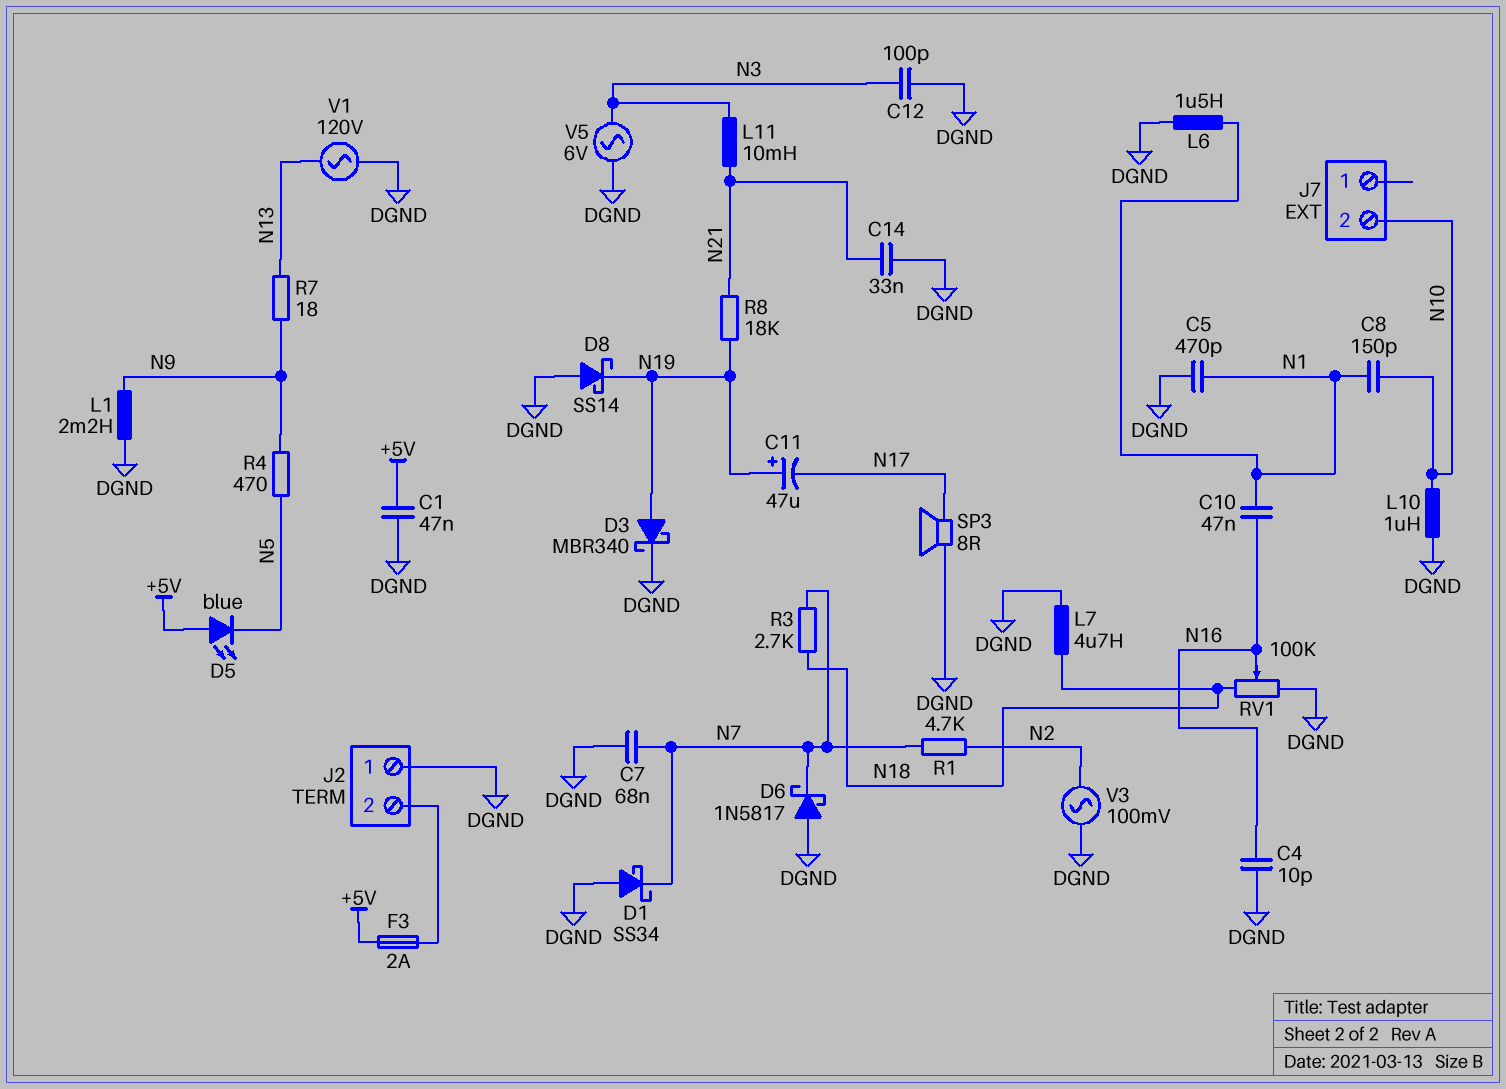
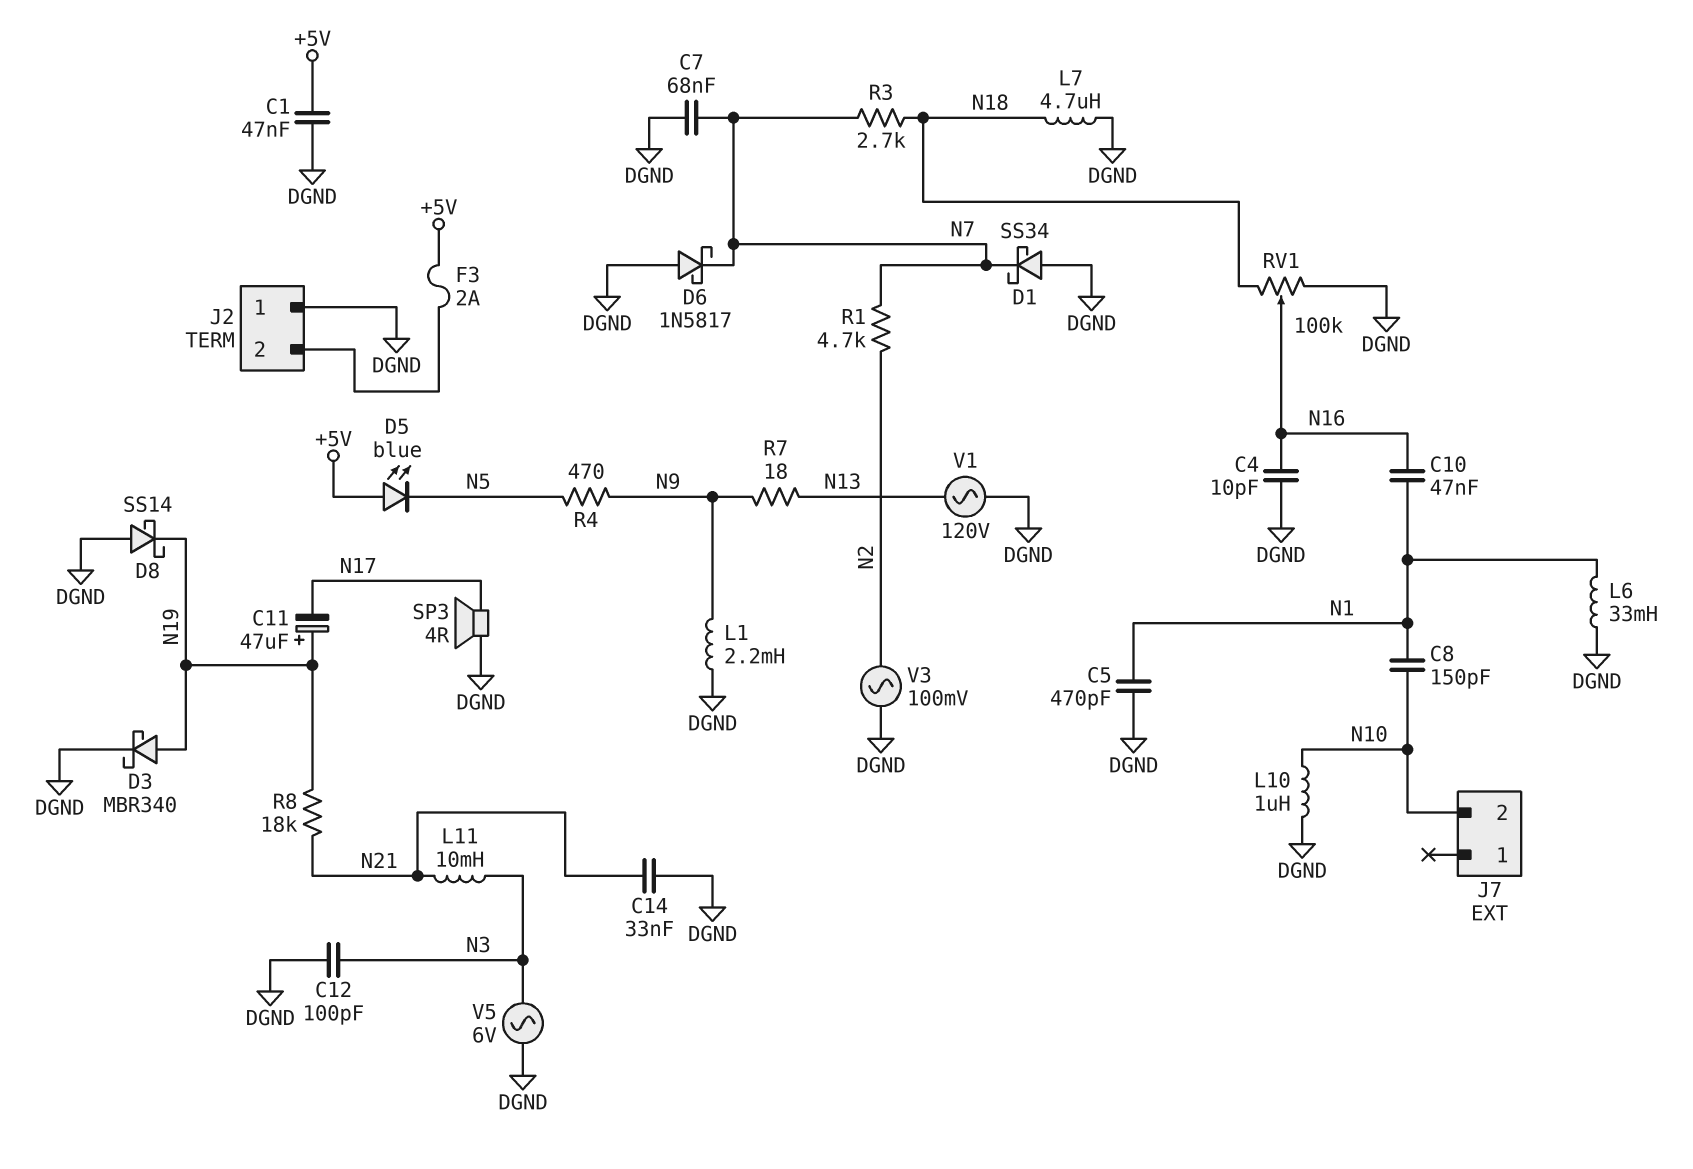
L6: 1.5uH (DGND, N1) -> 33mH (DGND, N1)
SP3: speaker 8R (DGND, N17) -> speaker 4R (DGND, N17)

